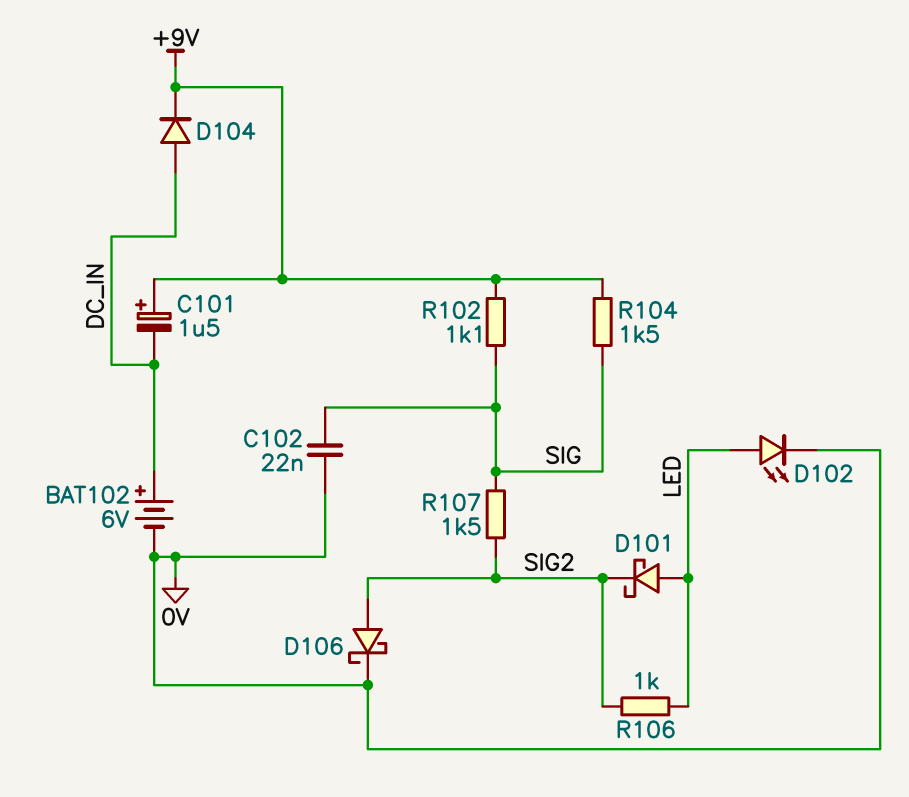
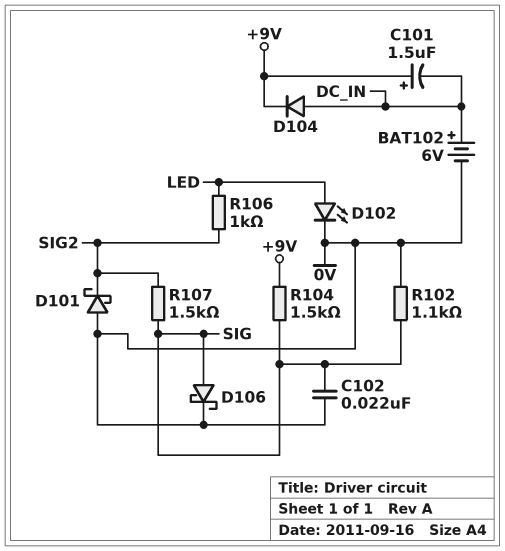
D101: schottky (A LED, K SIG2) -> schottky (A 0V, K SIG2)
D106: schottky (A SIG2, K 0V) -> schottky (A SIG, K 0V)
R102: 1.1k (+9V, SIG) -> 1.1k (0V, SIG)

